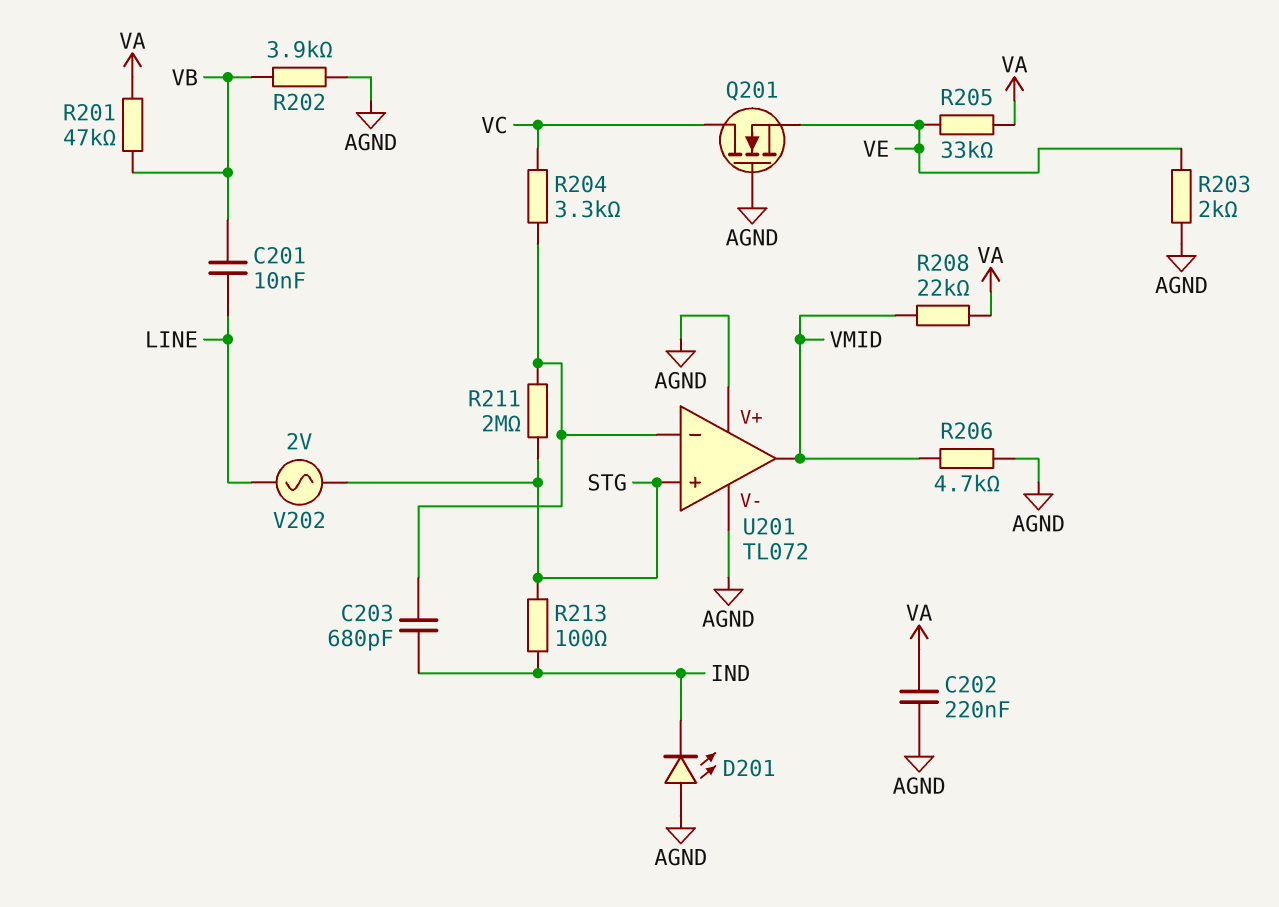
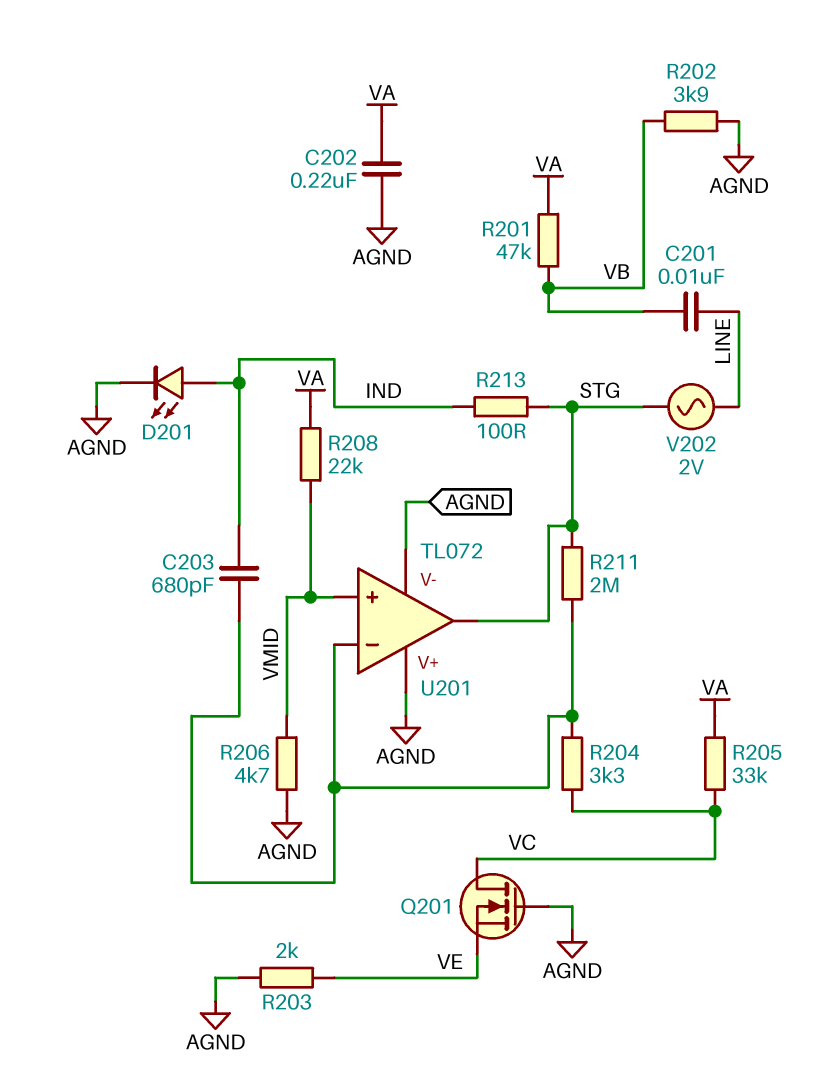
D201: LED (A AGND, K IND) -> LED (A IND, K AGND)
R205: 33k (VA, VE) -> 33k (VA, VC)
U201 pin in+: STG -> VMID
U201 pin out: VMID -> STG

